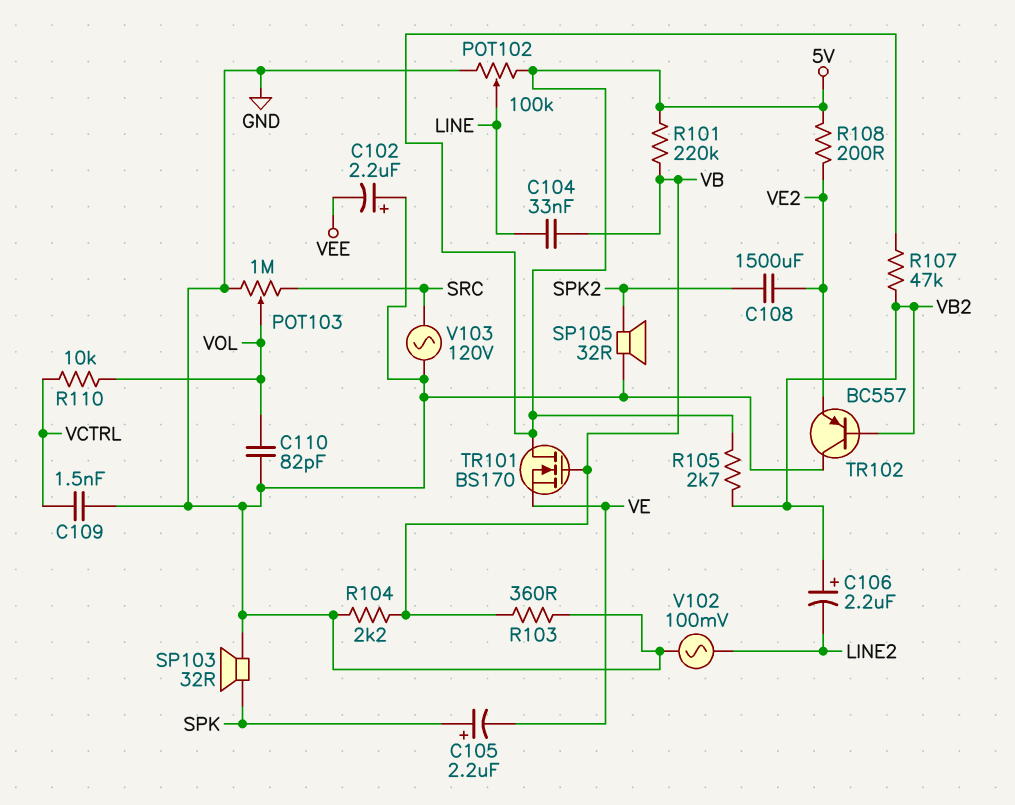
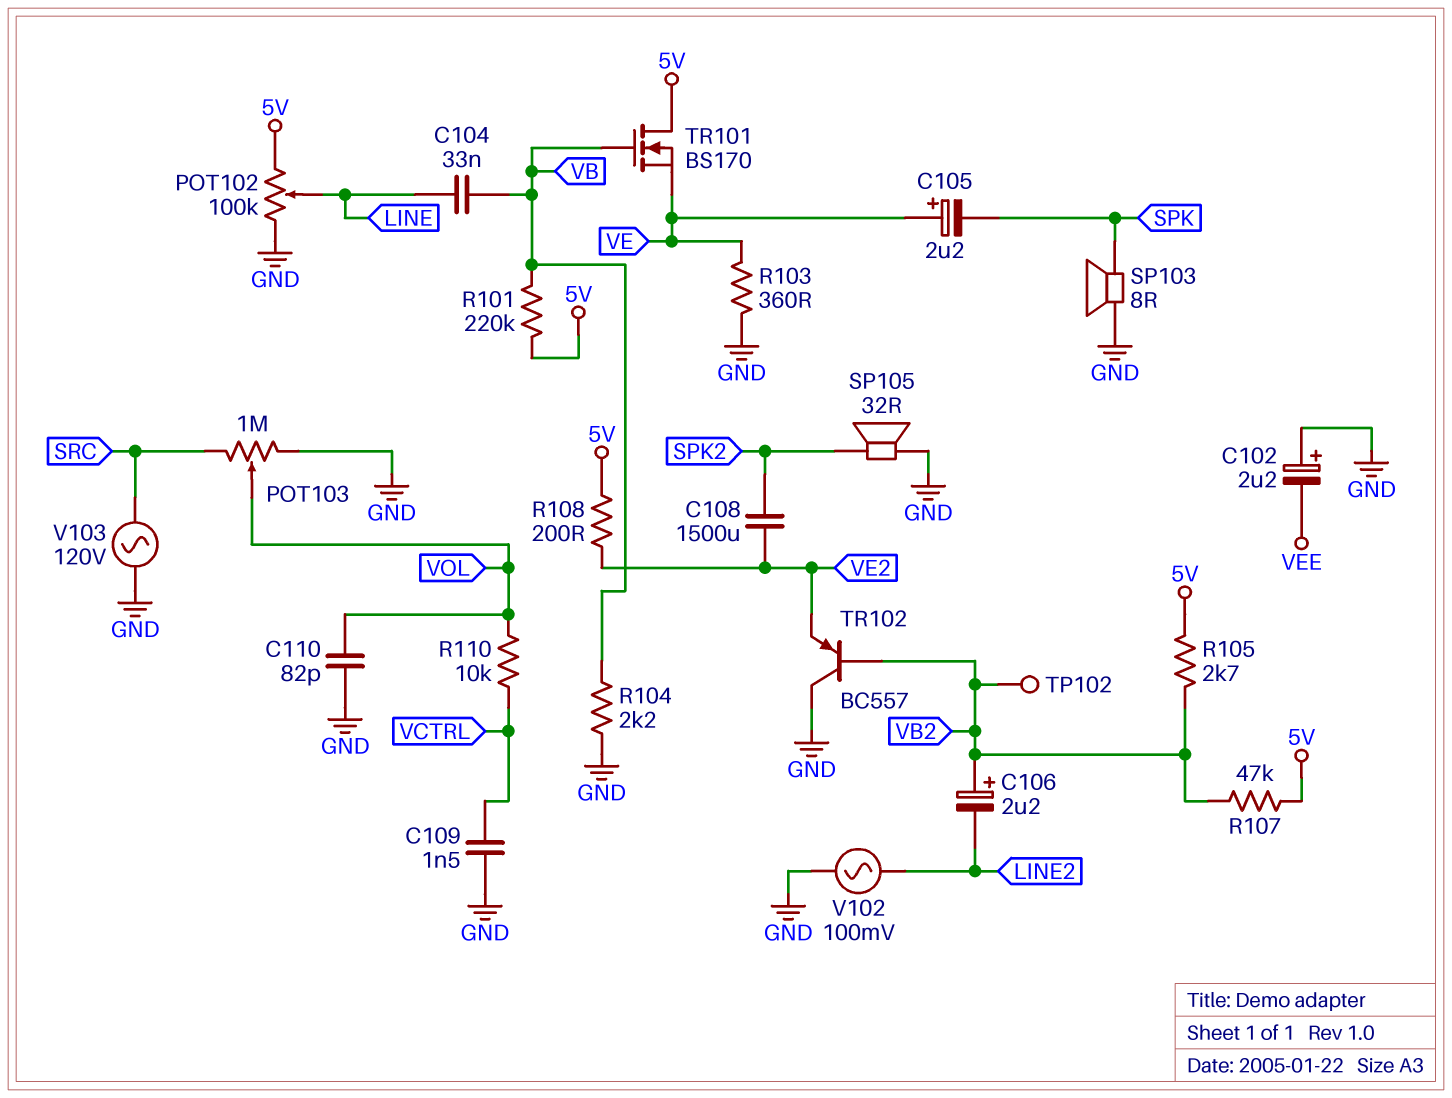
C105: 2.2uF (plus SPK, minus VE) -> 2.2uF (plus VE, minus SPK)
R103: 360 (GND, VB) -> 360 (GND, VE)
SP103: speaker 32R (GND, SPK) -> speaker 8R (GND, SPK)
TP102: none -> test point (VB2)

